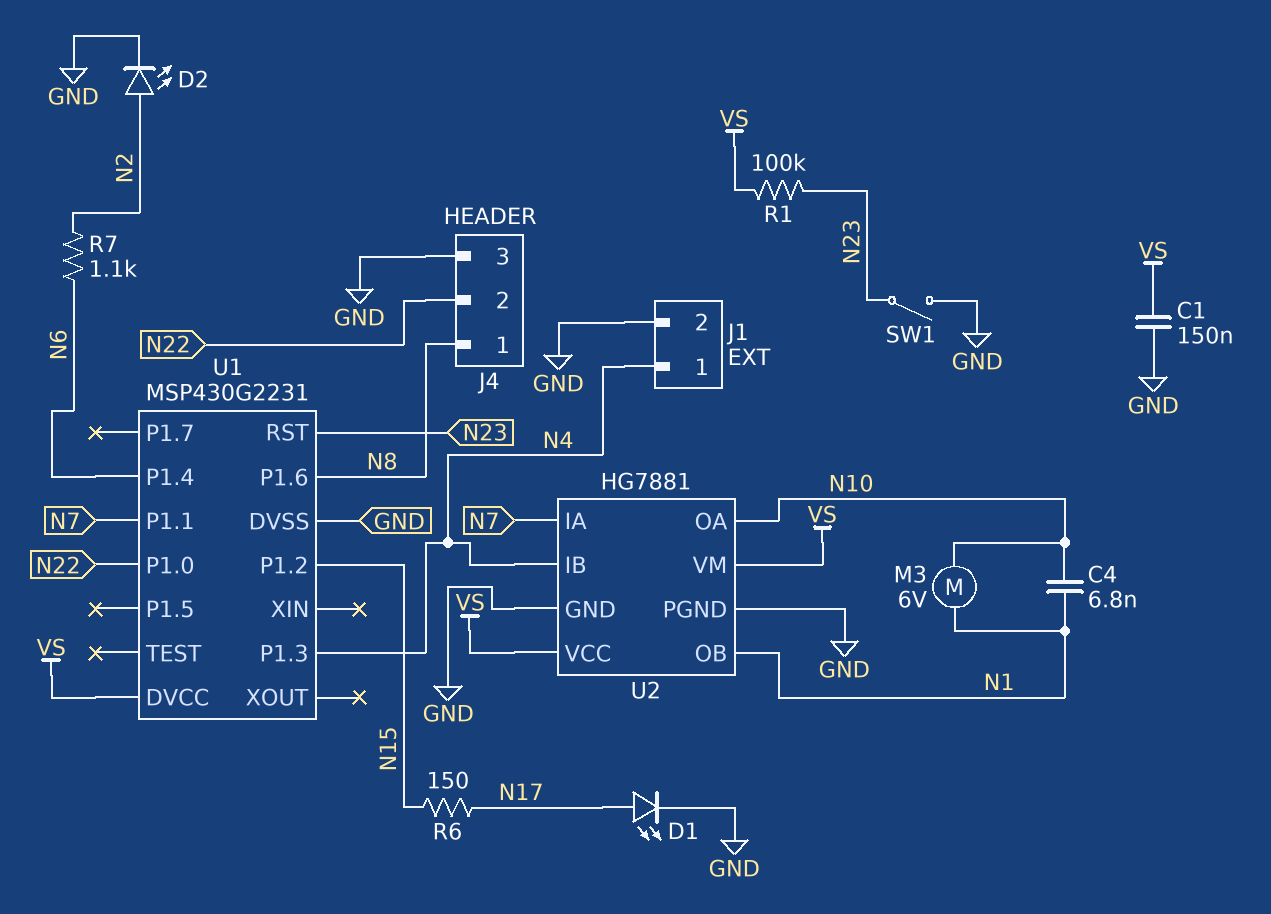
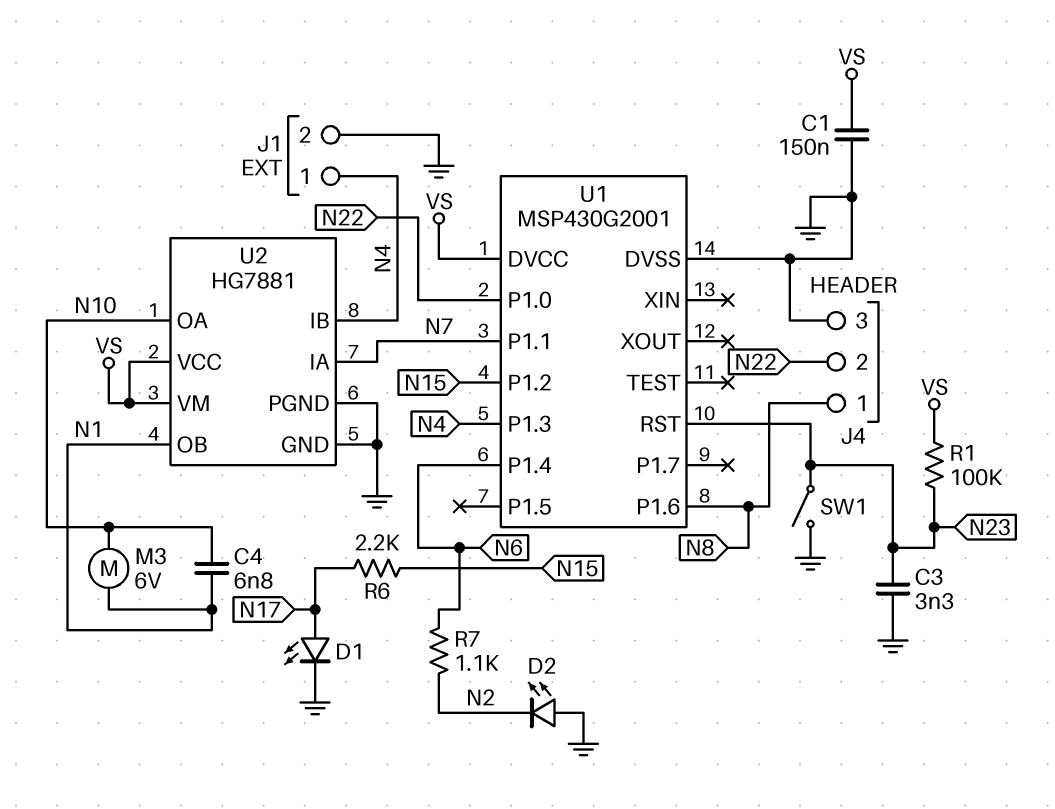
C3: none -> 3.3nF (GND, N23)
D2: LED (A N2, K GND) -> LED (A GND, K N2)
R6: 150 (N15, N17) -> 2.2k (N15, N17)
U1: MSP430G2231 -> MSP430G2001

